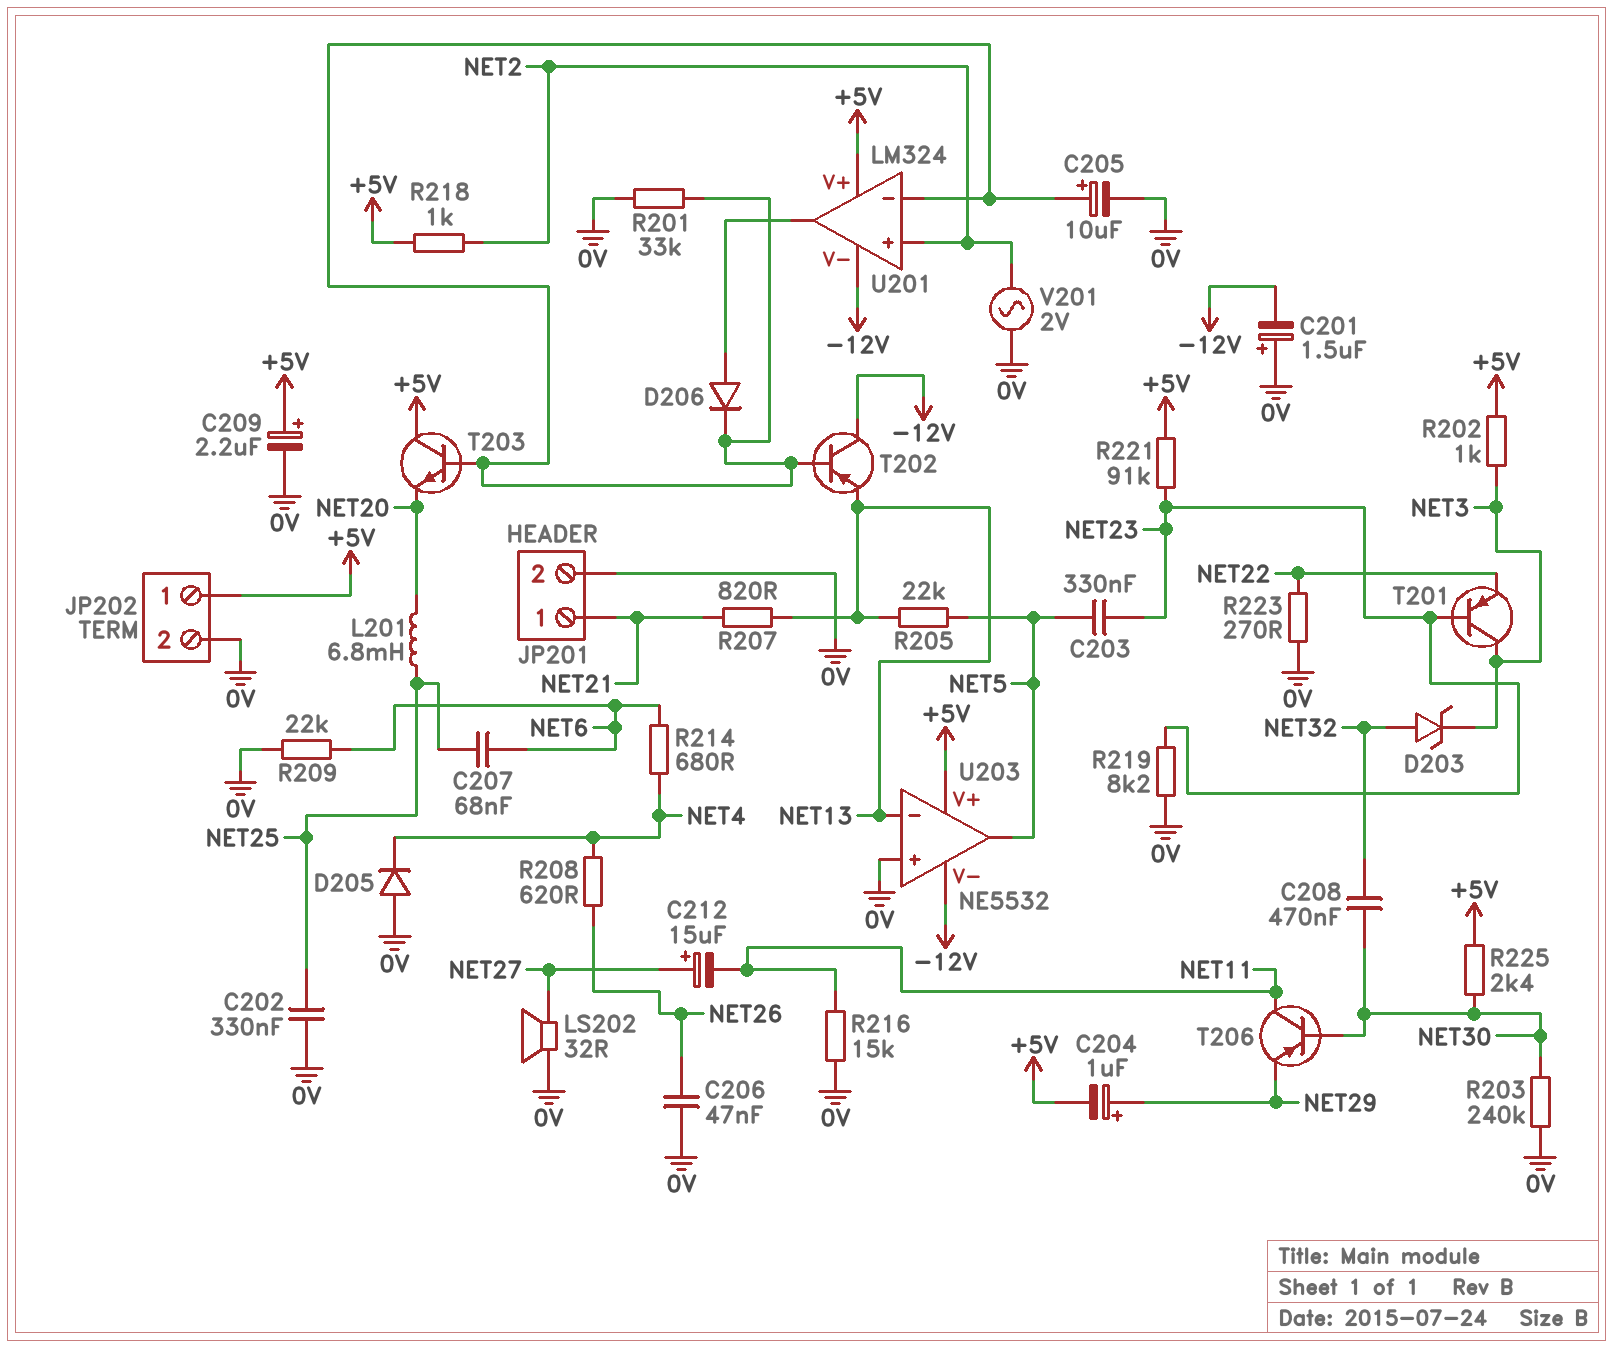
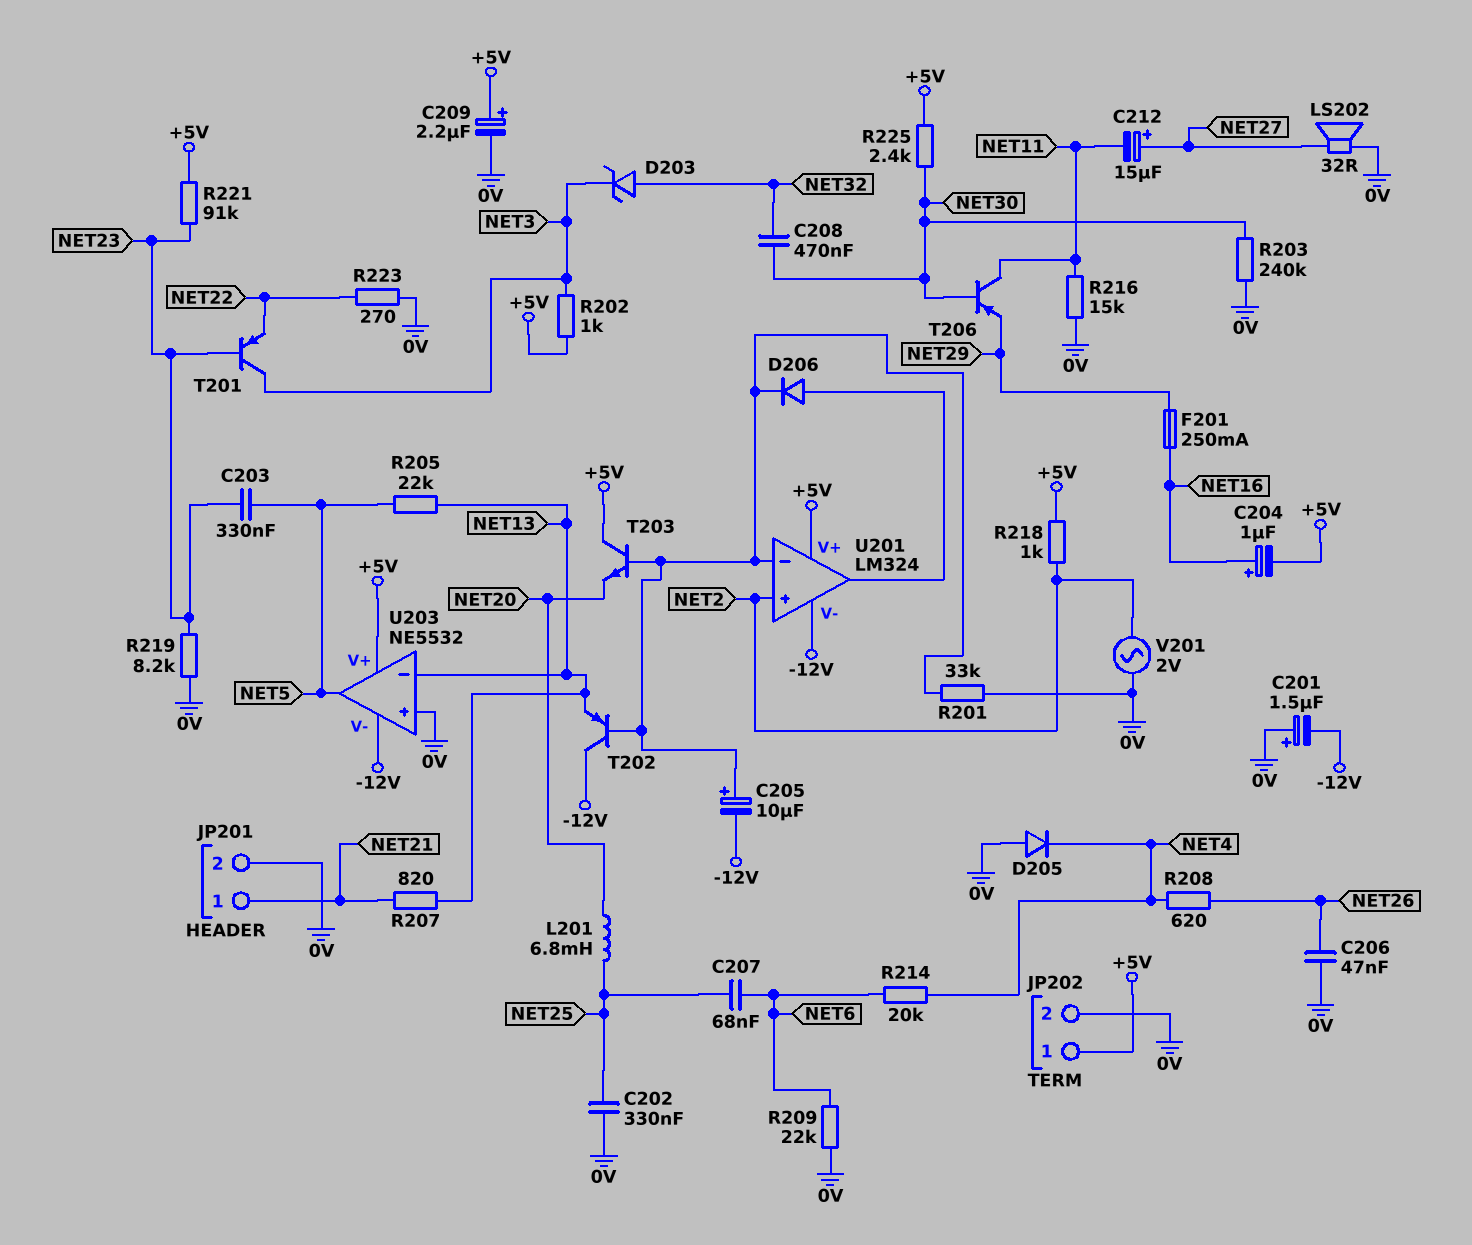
C204: 1uF (plus NET29, minus +5V) -> 1uF (plus NET16, minus +5V)
C205: 10uF (plus U201/in-, minus 0V) -> 10uF (plus U201/in-, minus -12V)
F201: none -> 250mA (NET16, NET29)
R214: 680 (NET4, NET6) -> 20k (NET4, NET6)

